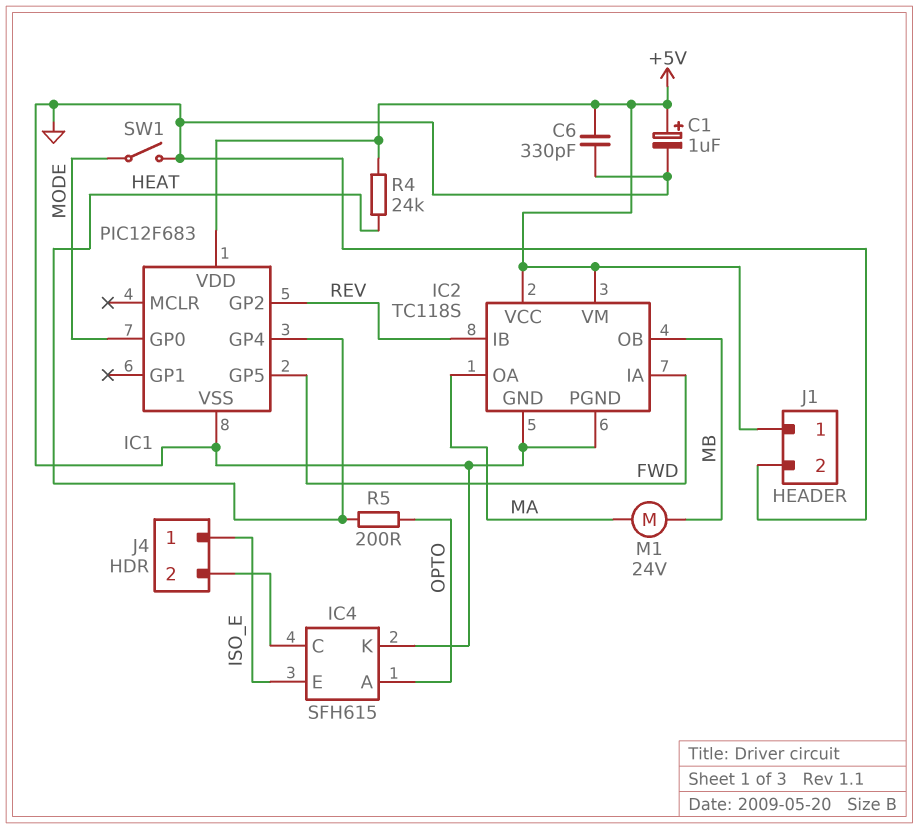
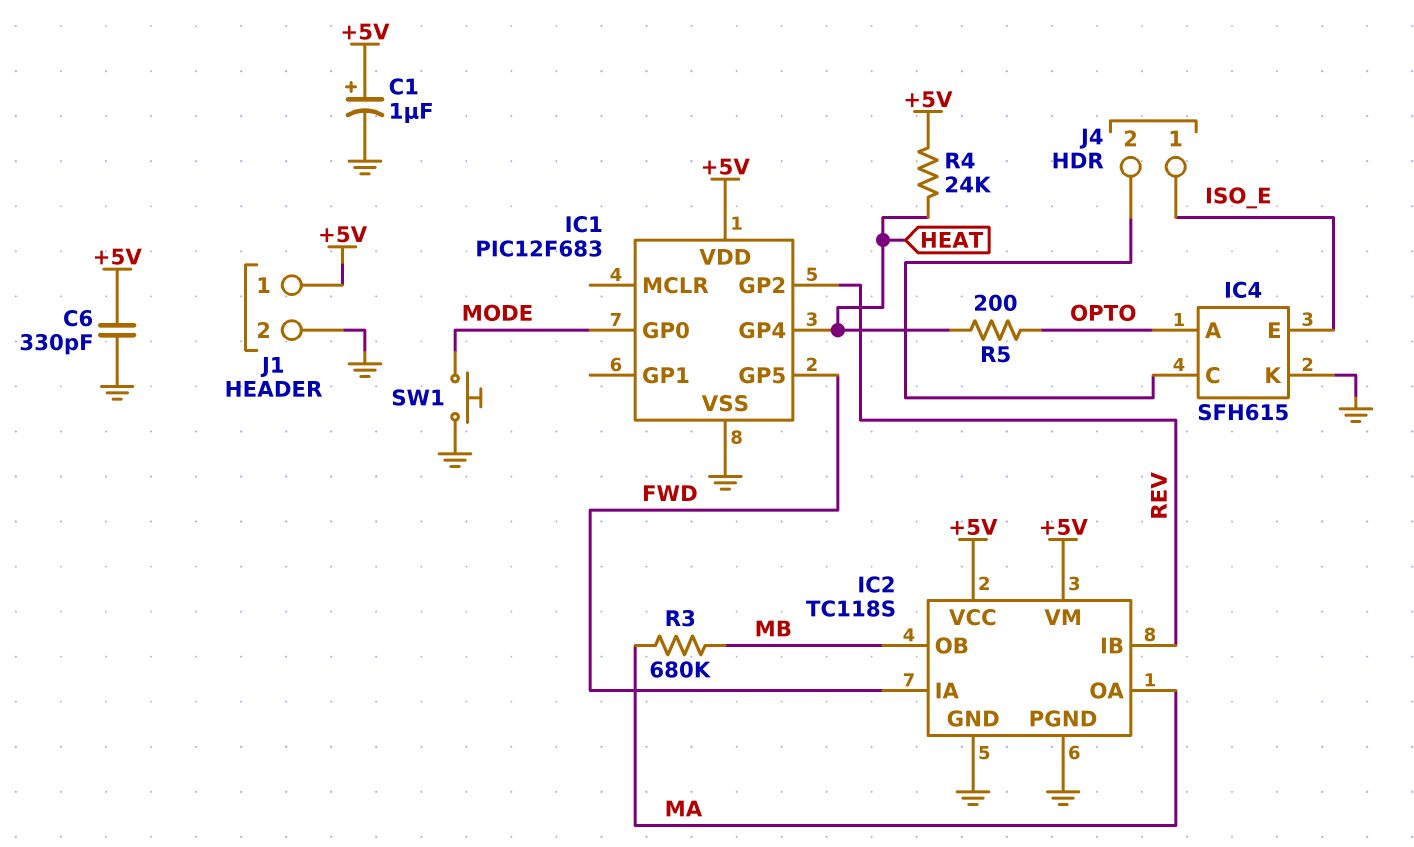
M1: motor 24V (MA, MB) -> none
R3: none -> 680k (MA, MB)
SW1: switch (GND, MODE) -> button (GND, MODE)

